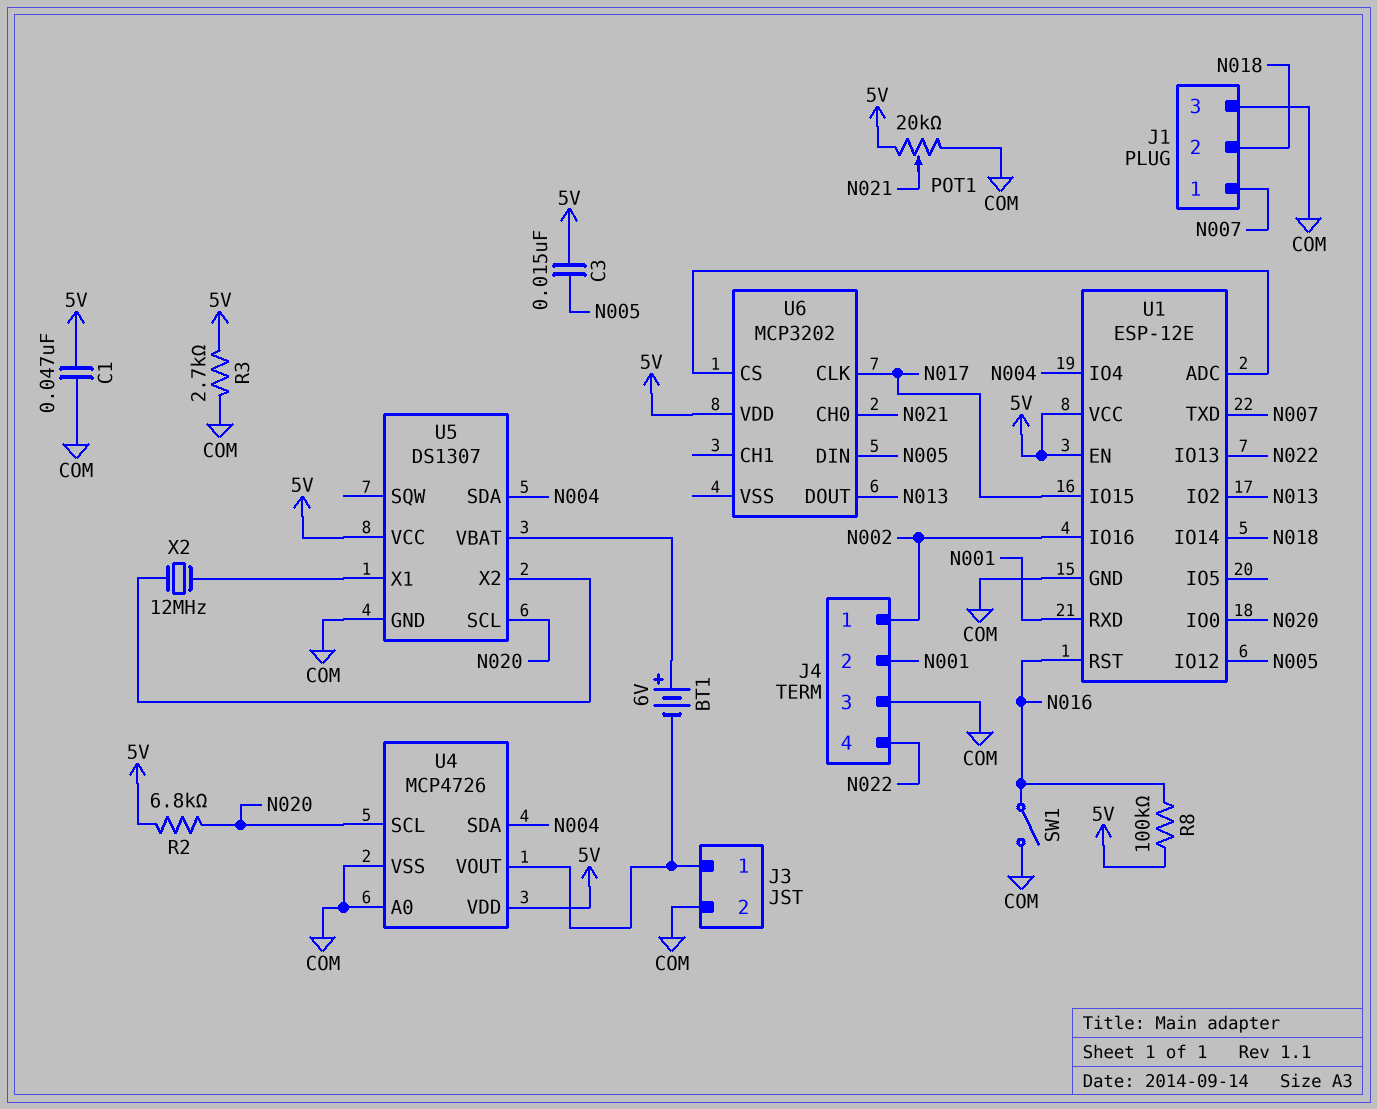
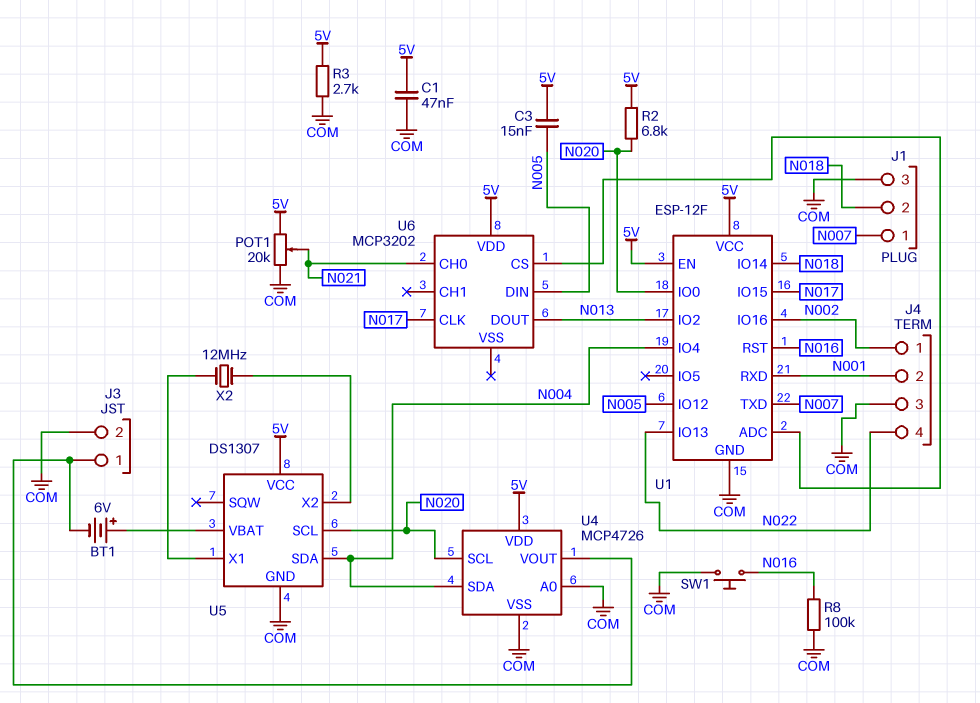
R8: 100k (5V, N016) -> 100k (COM, N016)
SW1: switch (COM, N016) -> button (COM, N016)
U1: ESP-12E -> ESP-12F

